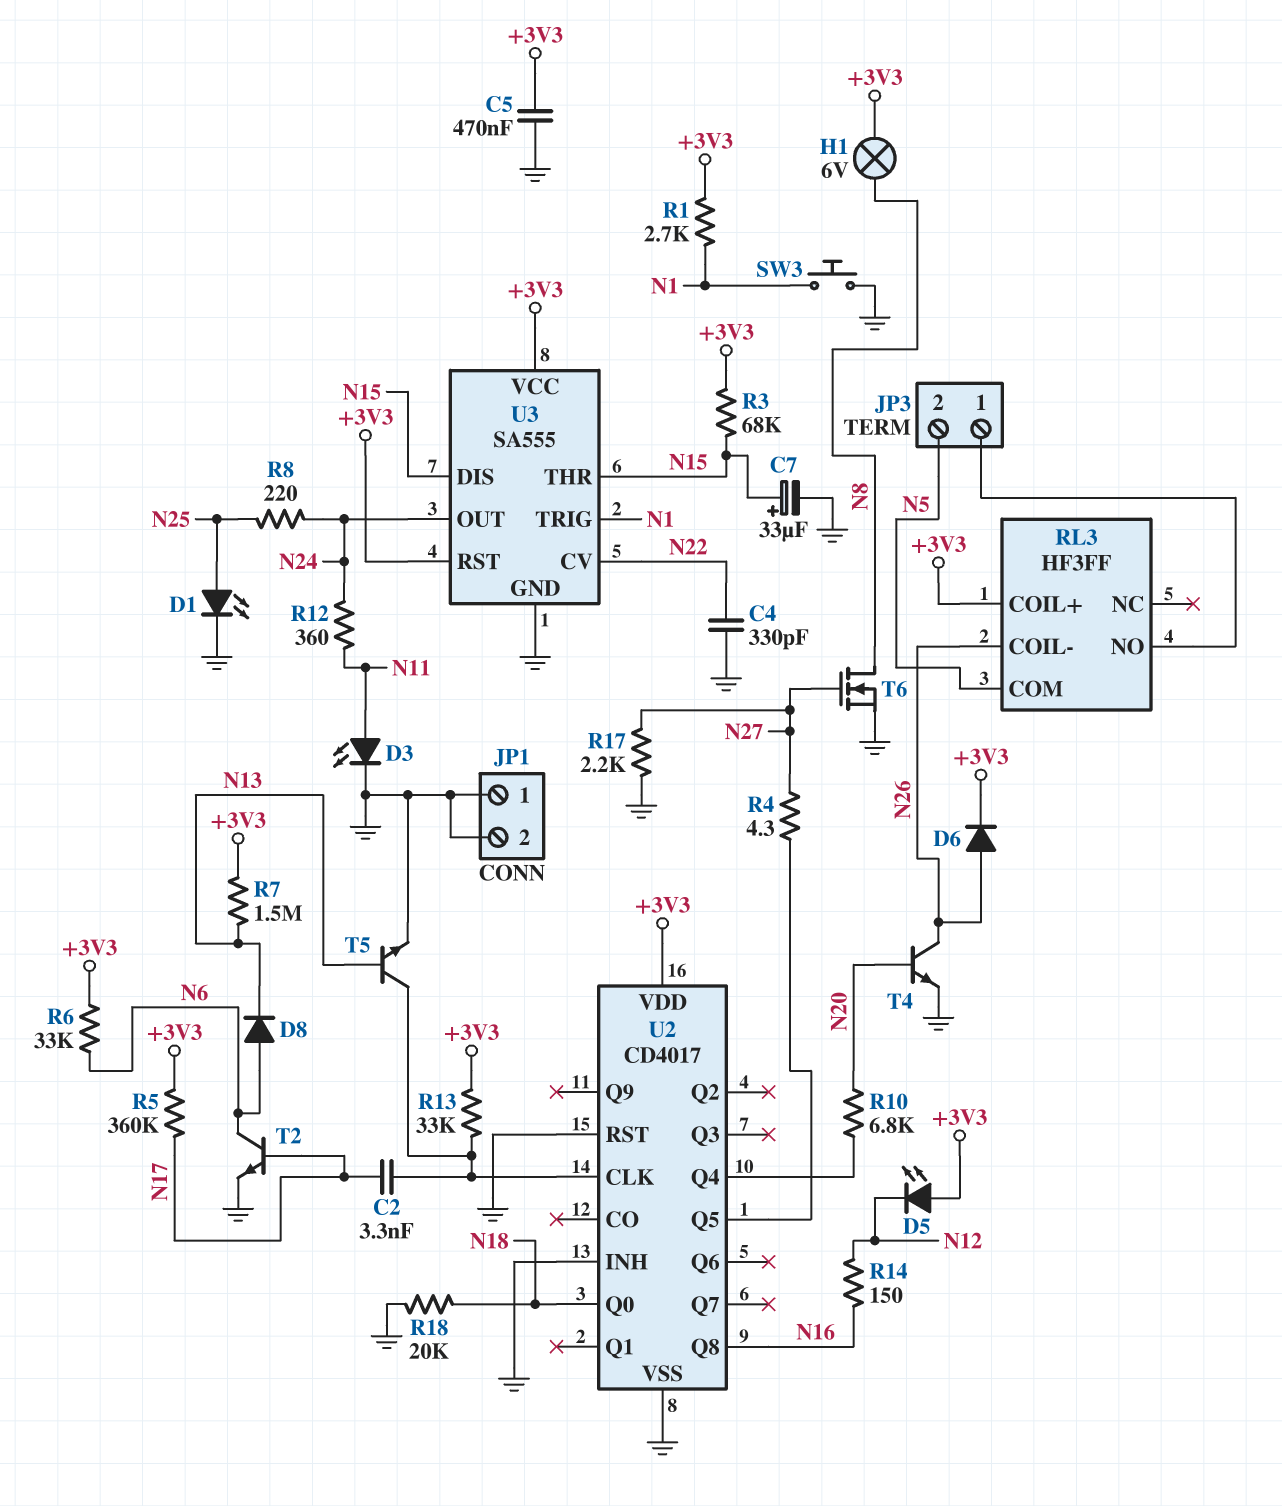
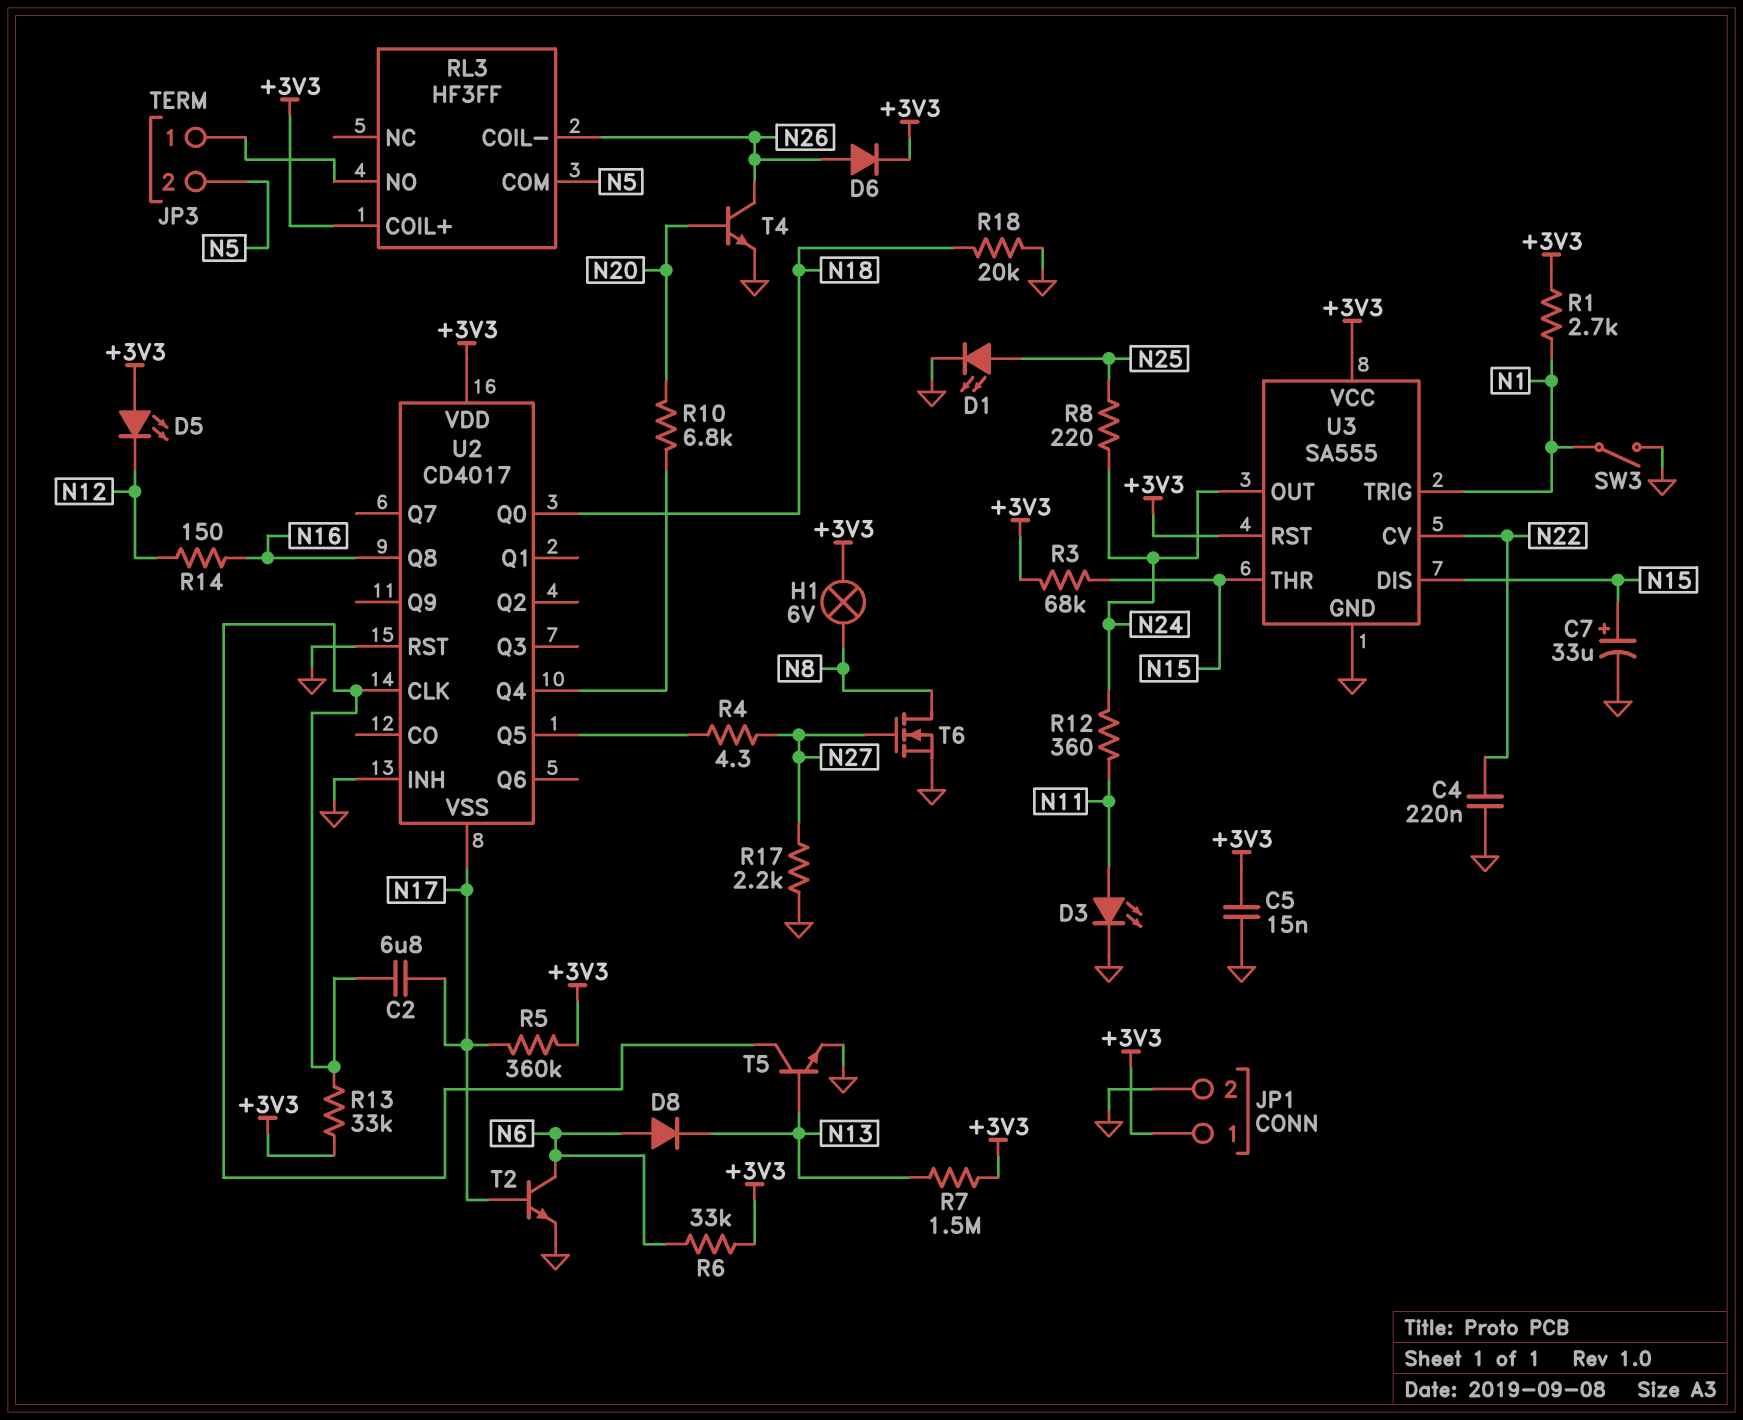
C2: 3.3nF (N17, U2/CLK) -> 6.8uF (N17, U2/CLK)
C4: 330pF (GND, N22) -> 220nF (GND, N22)
C5: 470nF (+3V3, GND) -> 15nF (+3V3, GND)
JP1 pin 1: GND -> +3V3
SW3: button (GND, N1) -> switch (GND, N1)
U2 pin VSS: GND -> N17

